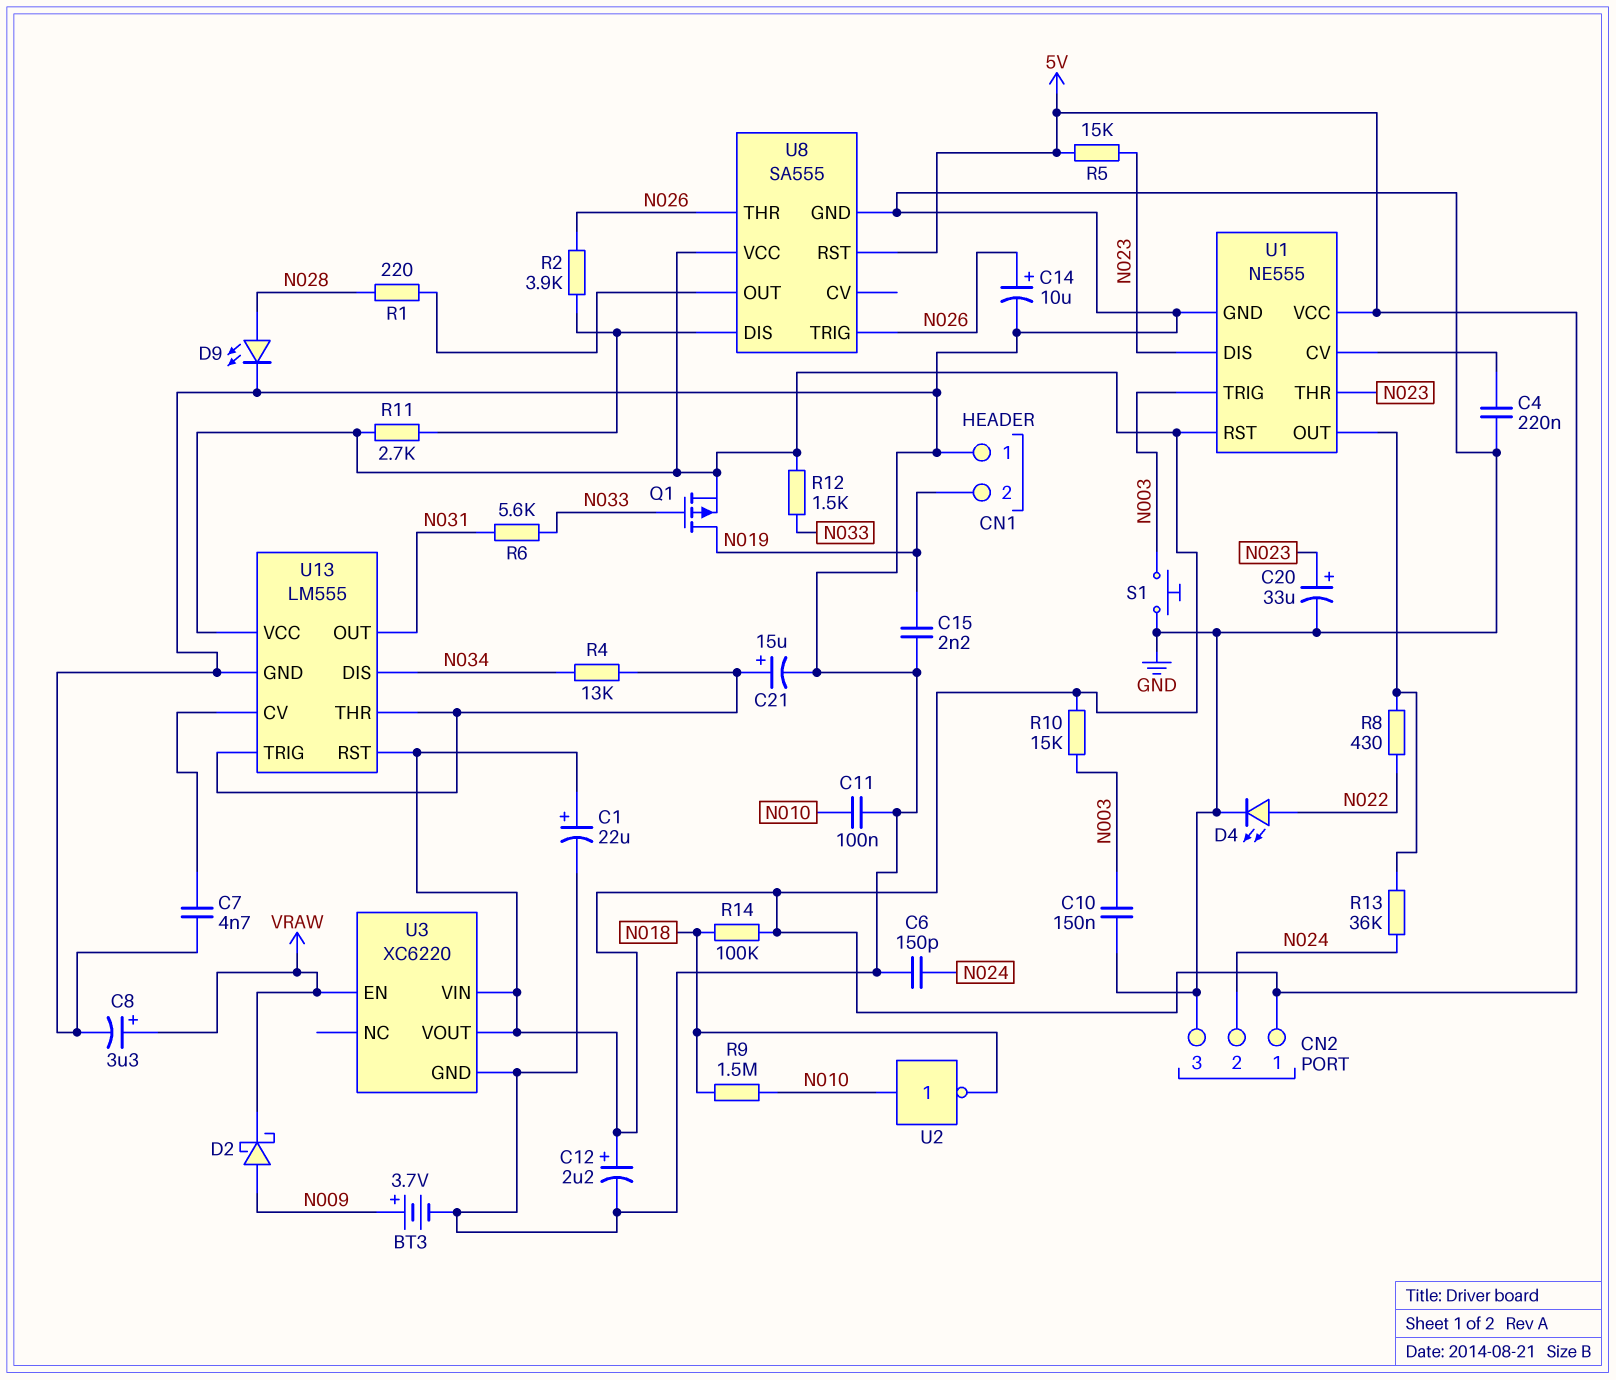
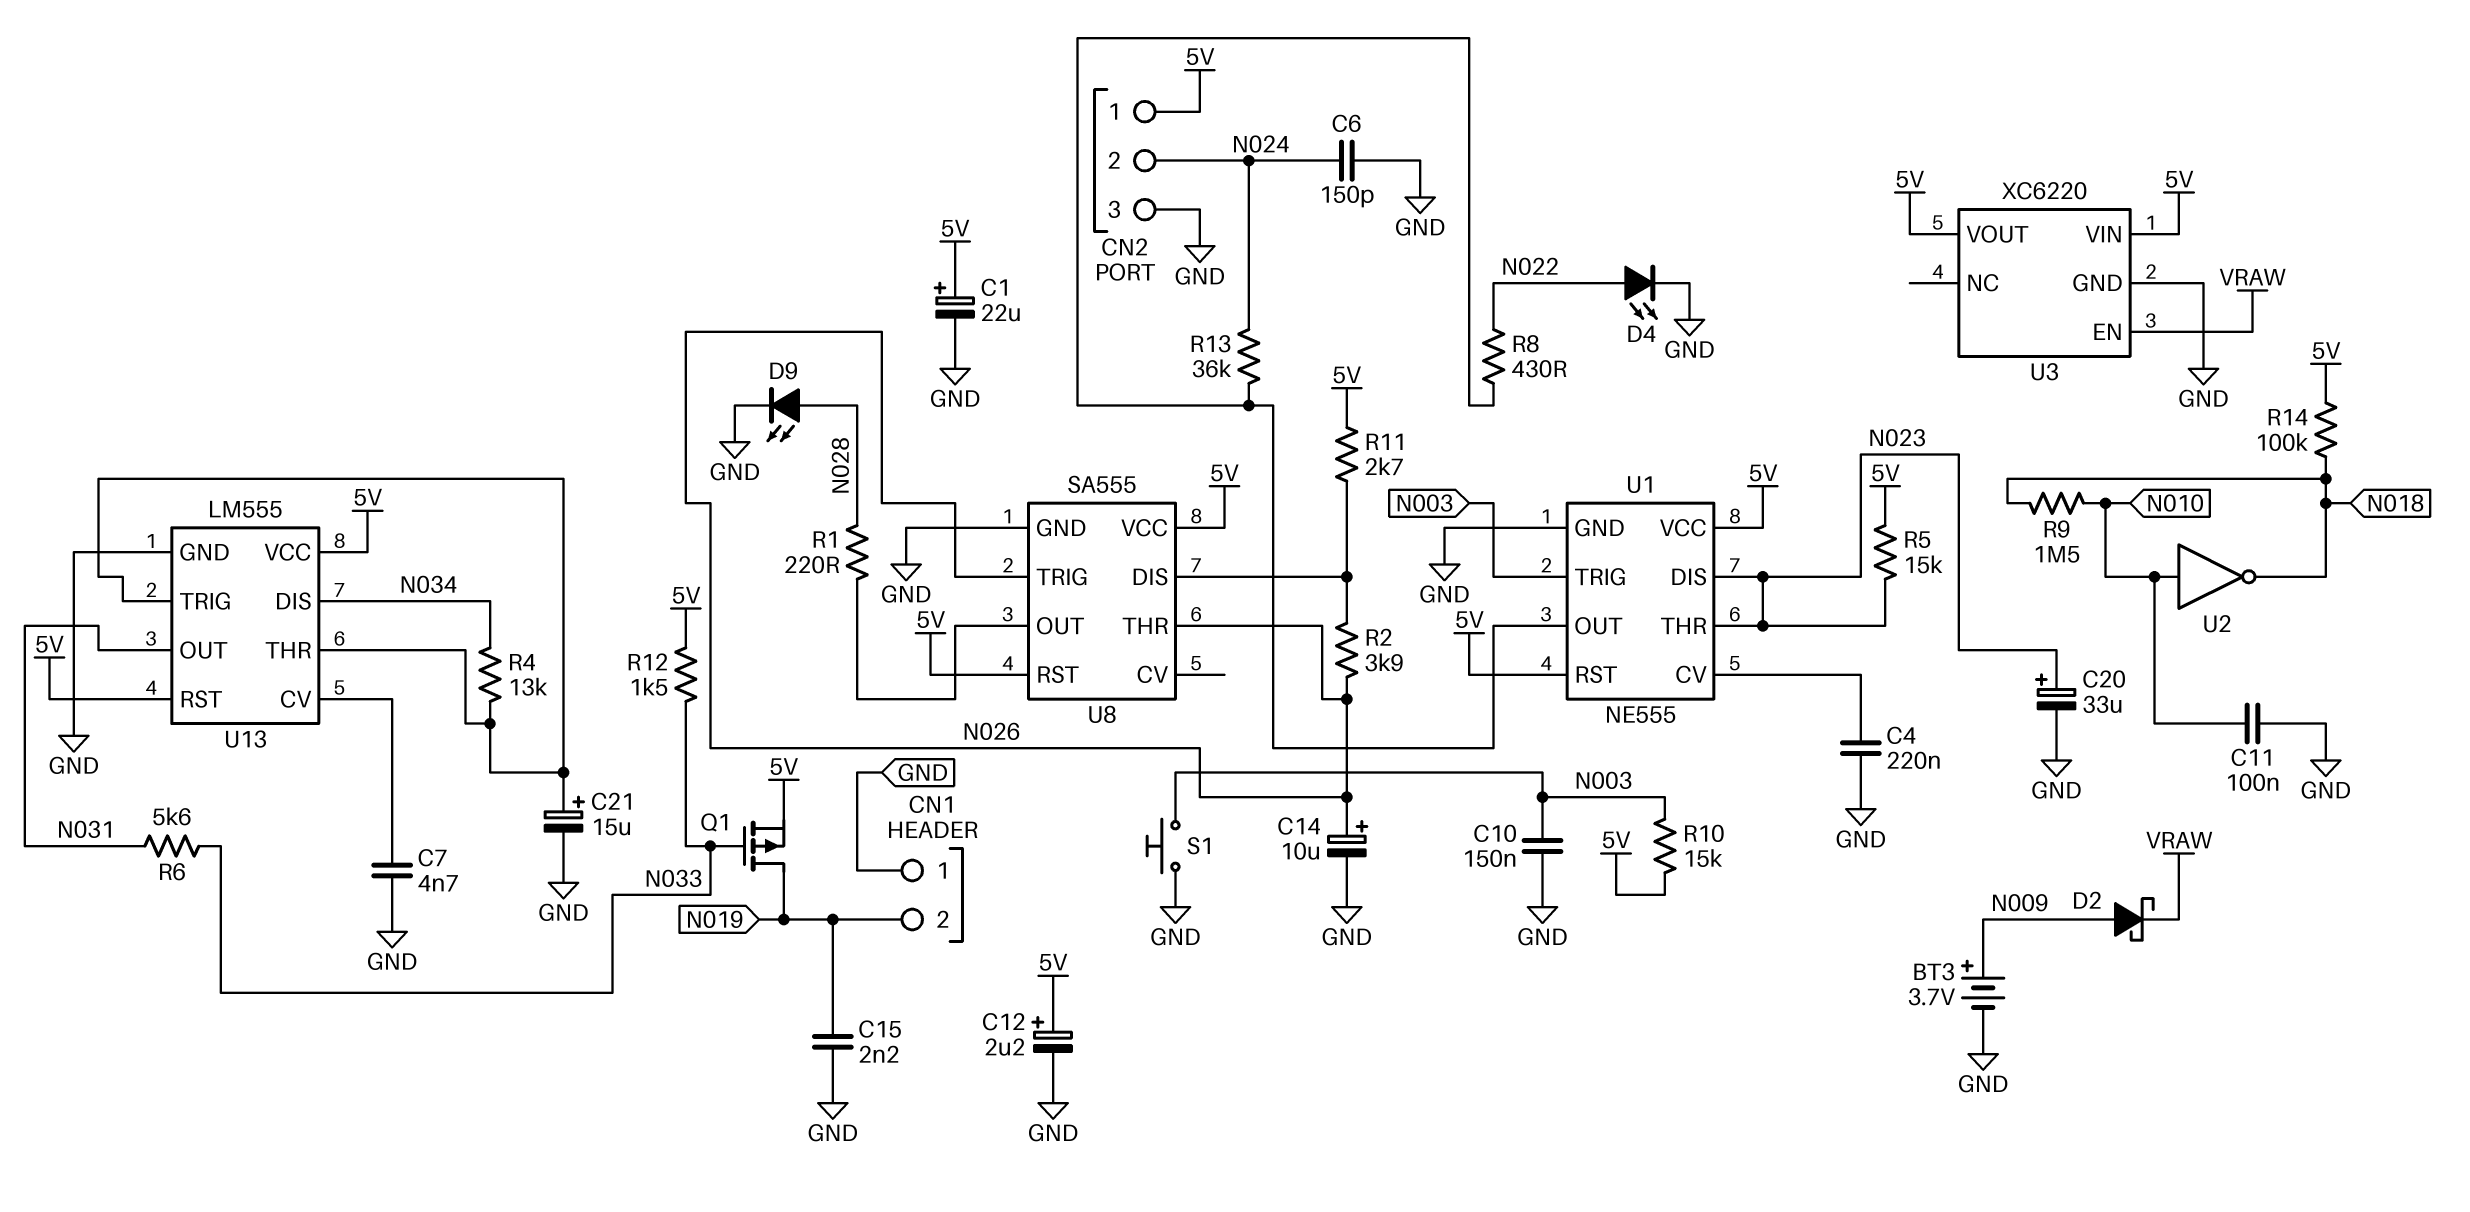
C8: 3.3uF (plus VRAW, minus GND) -> none

